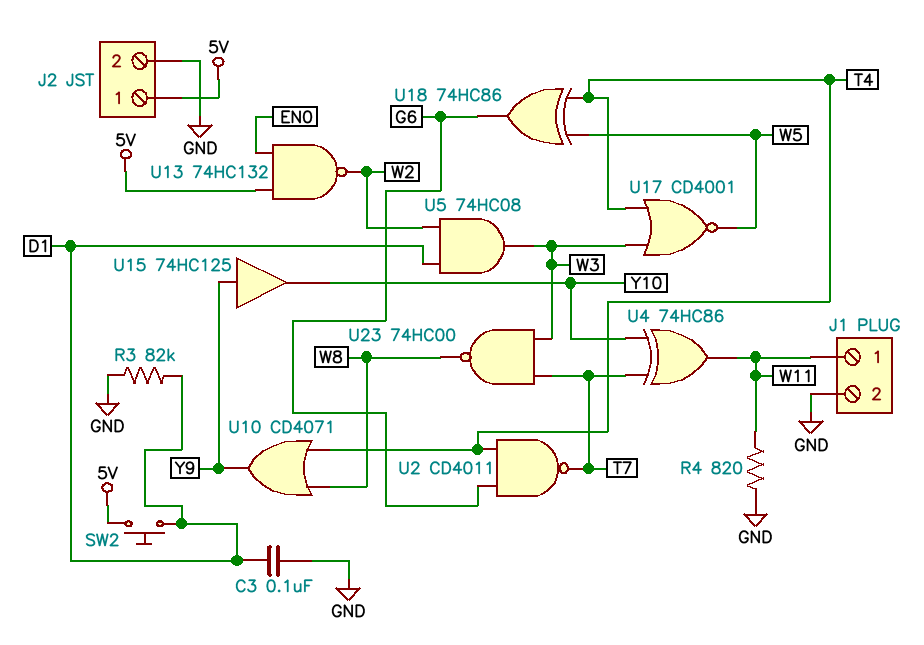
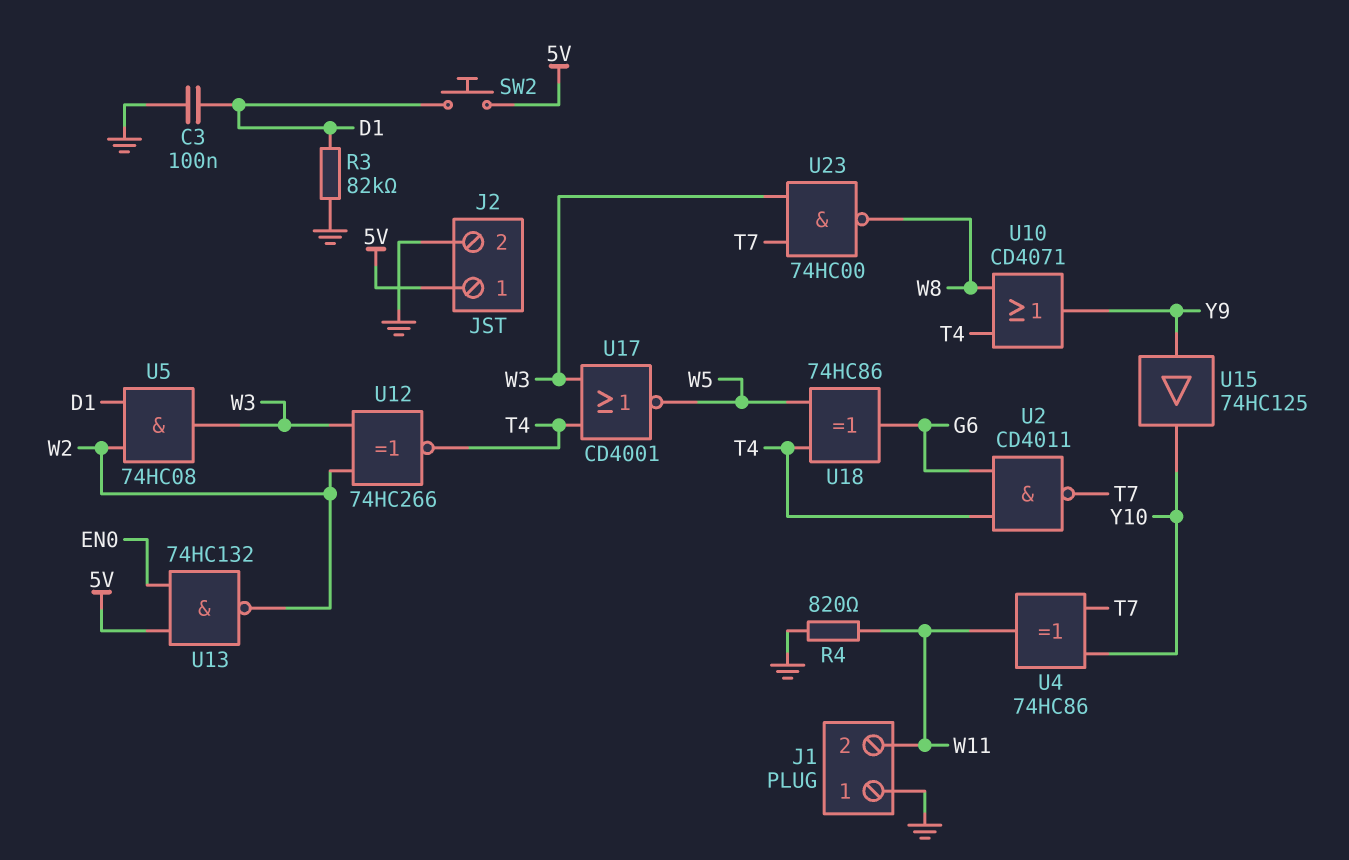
J1 pin 1: W11 -> GND
J1 pin 2: GND -> W11
U12: none -> XNOR 74HC266 (in W2, in W3, out T4)

